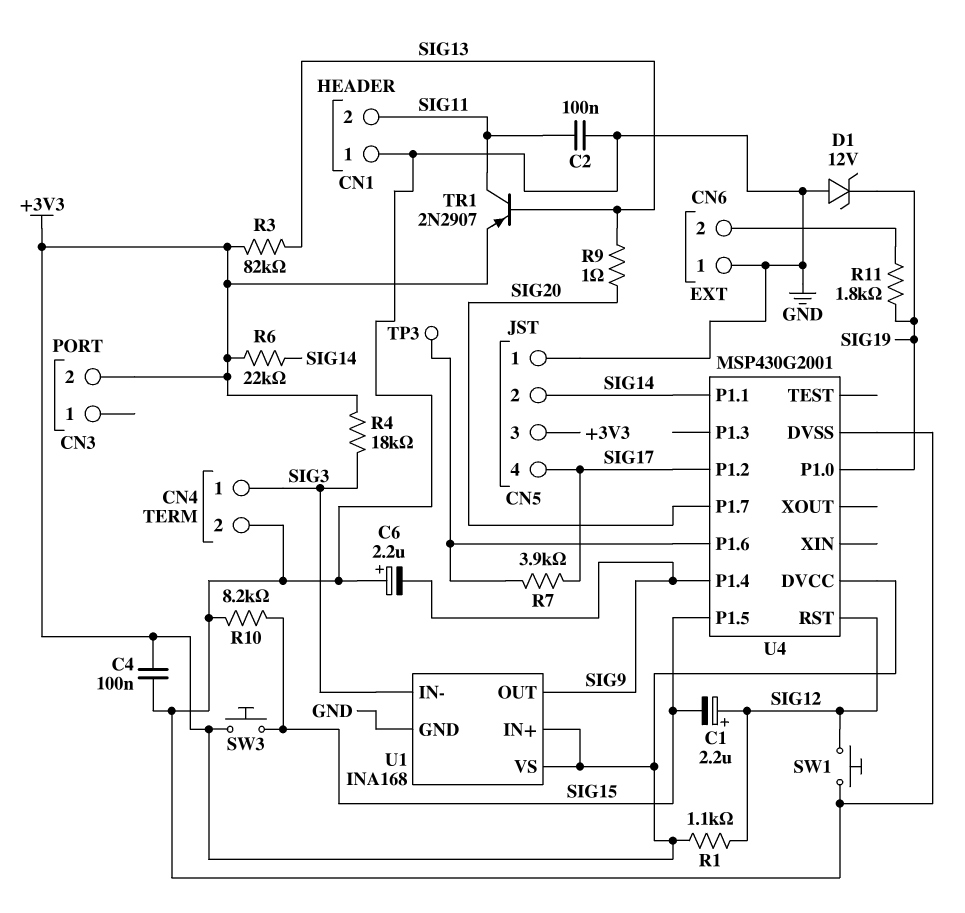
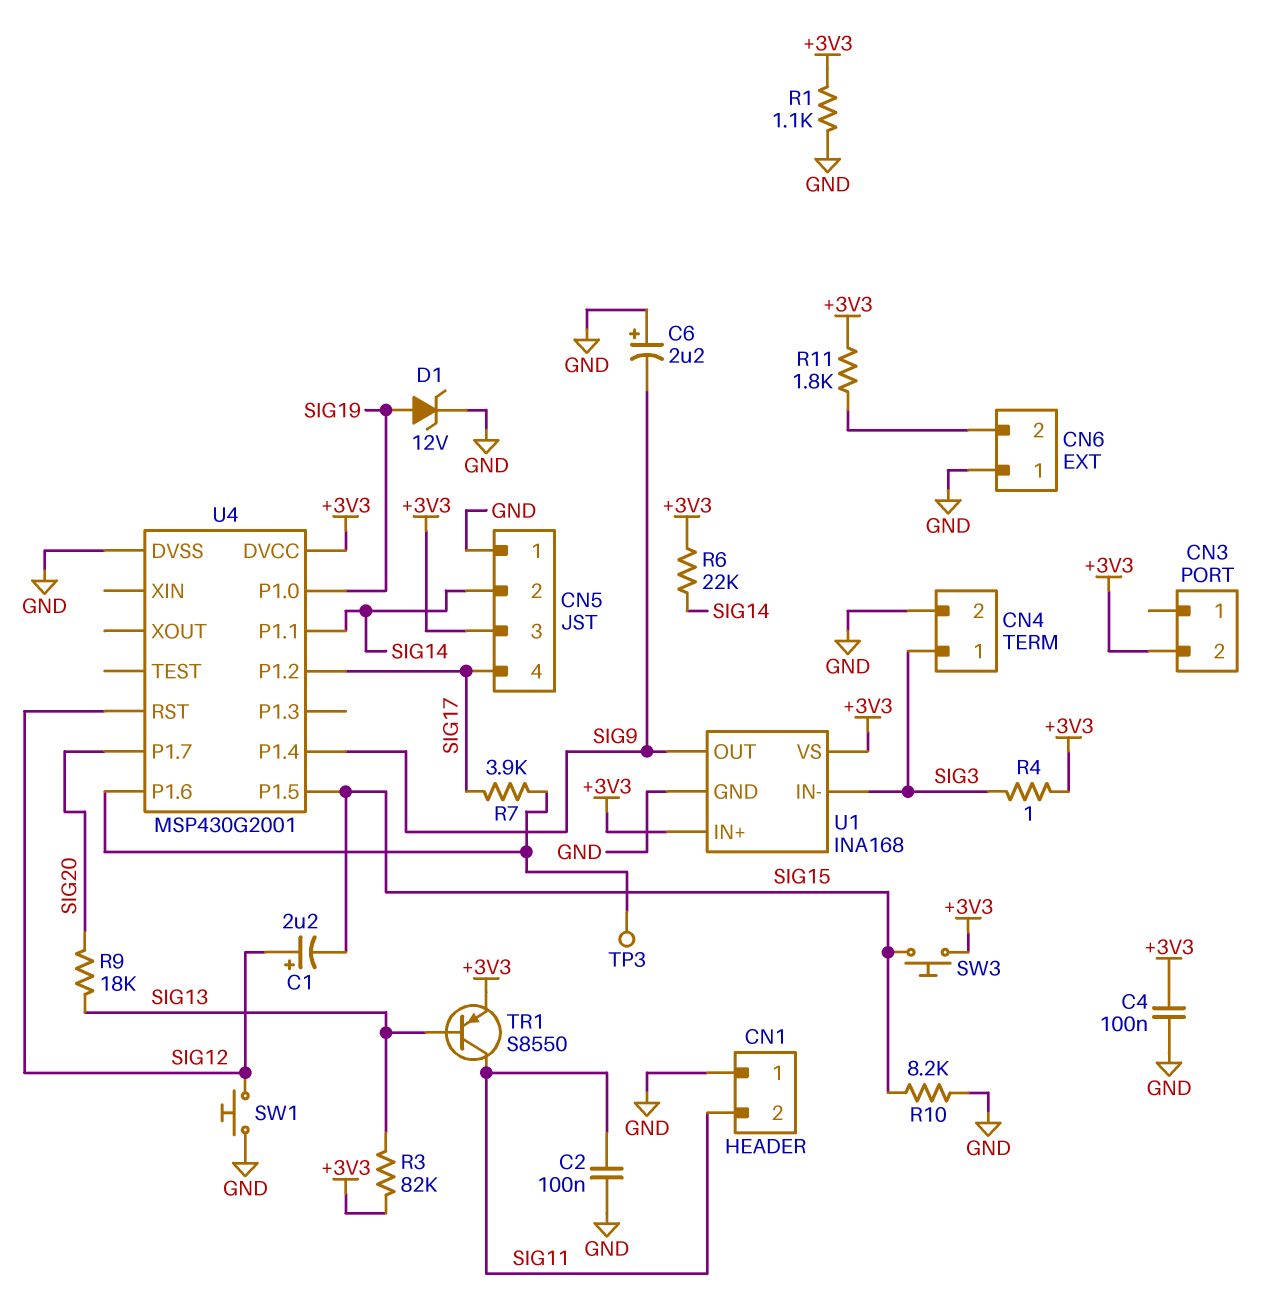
D1: zener 12V (A GND, K SIG19) -> zener 12V (A SIG19, K GND)
R1: 1.1k (+3V3, SIG12) -> 1.1k (+3V3, GND)
R4: 18k (+3V3, SIG3) -> 1 (+3V3, SIG3)
R9: 1 (SIG13, SIG20) -> 18k (SIG13, SIG20)
R11: 1.8k (CN6/2, SIG19) -> 1.8k (+3V3, CN6/2)
TR1: PNP 2N2907 (B SIG13, C SIG11, E +3V3) -> PNP S8550 (B SIG13, C SIG11, E +3V3)

